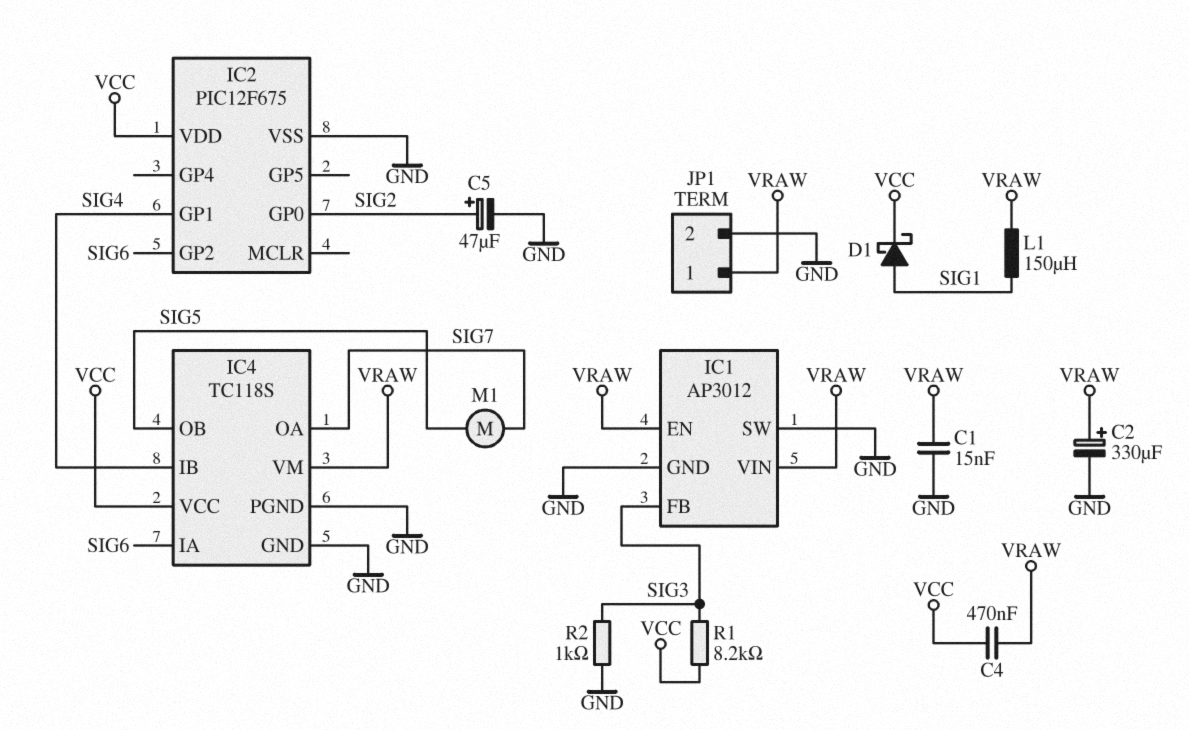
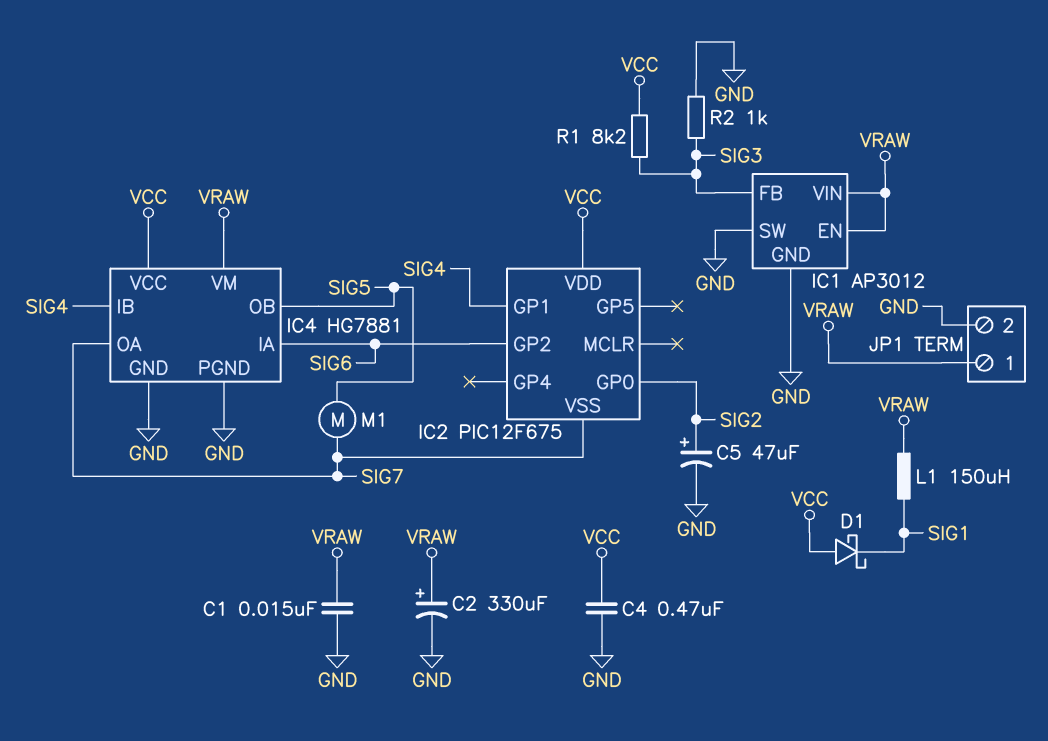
C4: 470nF (VCC, VRAW) -> 470nF (GND, VCC)
D1: schottky (A SIG1, K VCC) -> schottky (A VCC, K SIG1)
IC2 pin VSS: GND -> SIG7
IC4: TC118S -> HG7881

